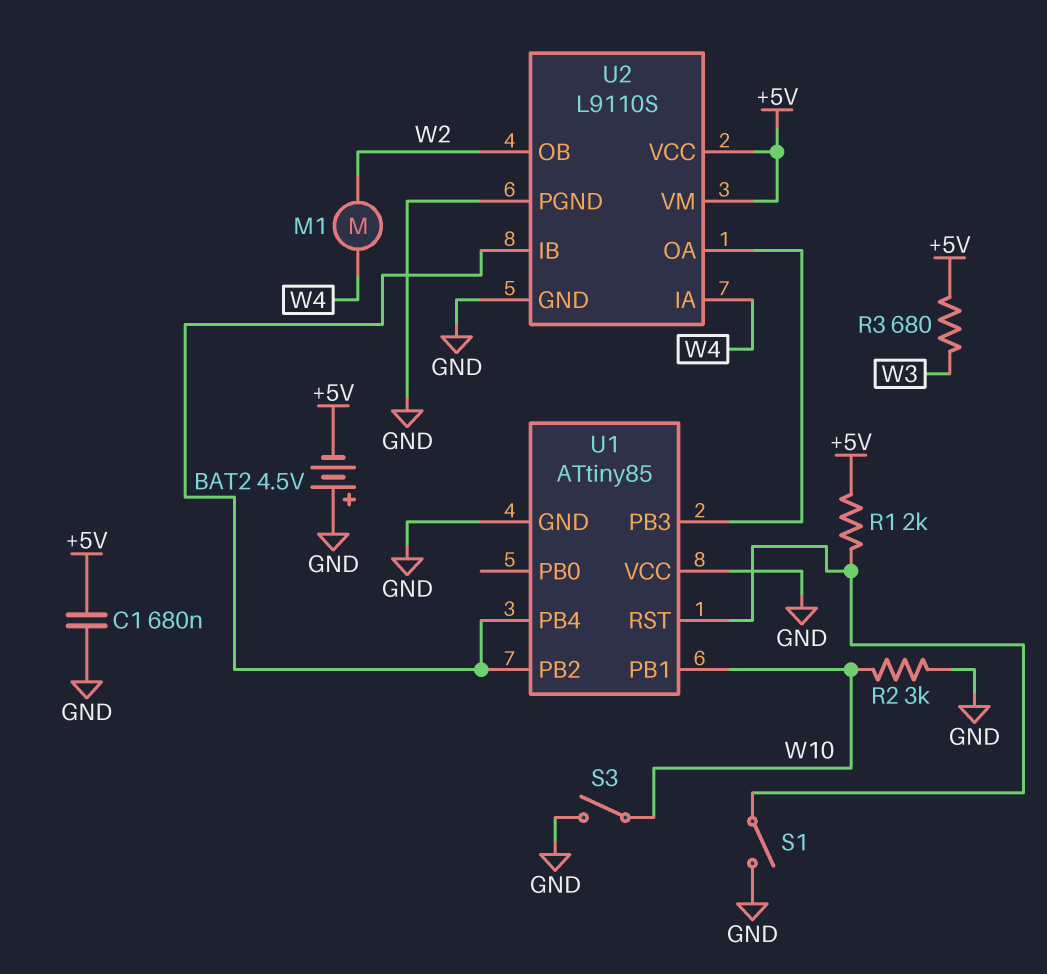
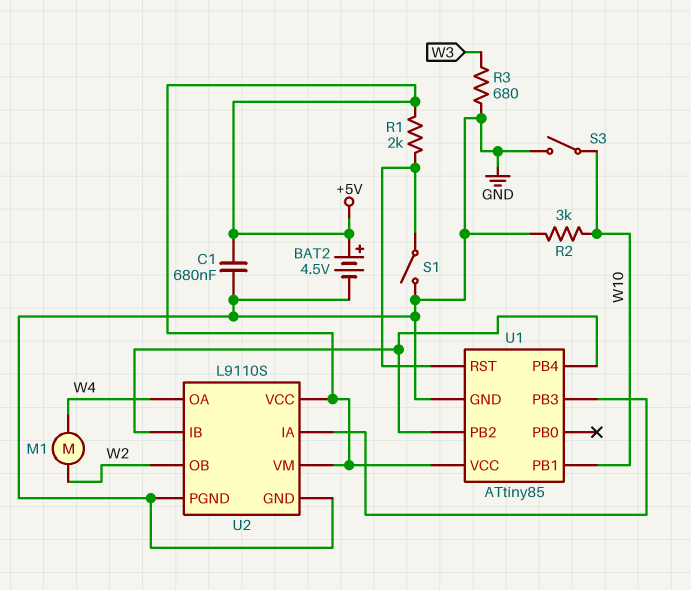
BAT2: 4.5V (plus GND, minus +5V) -> 4.5V (plus +5V, minus GND)
R3: 680 (+5V, W3) -> 680 (GND, W3)
U1 pin VCC: GND -> +5V
U2 pin IA: W4 -> U1/PB3
U2 pin OA: U1/PB3 -> W4

